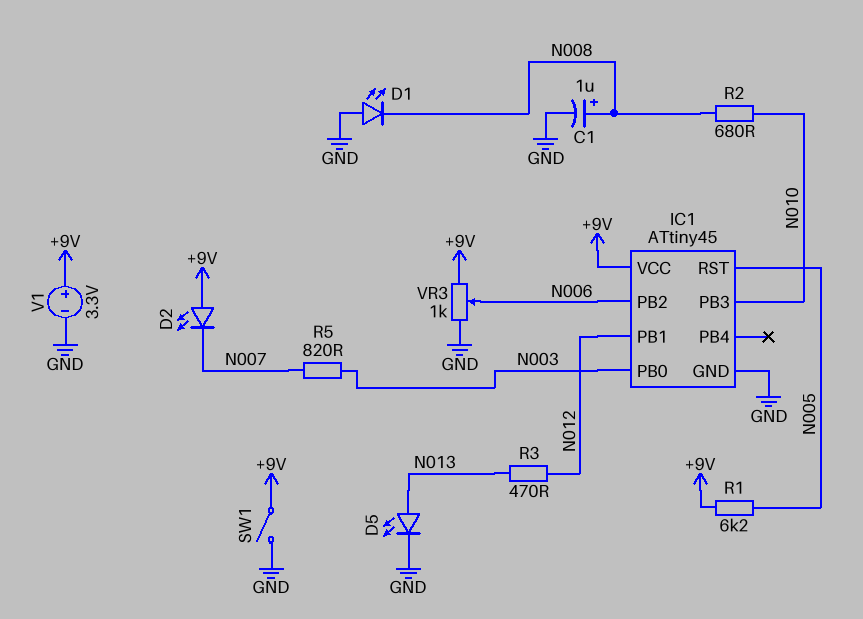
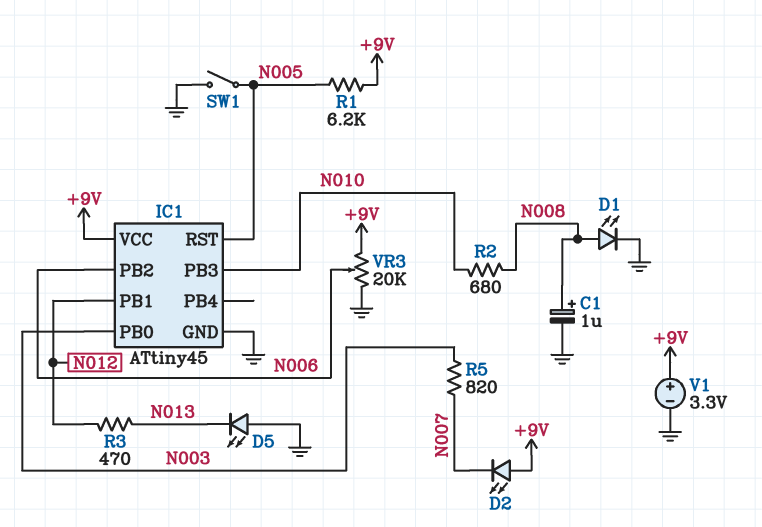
D1: LED (A GND, K N008) -> LED (A N008, K GND)
D5: LED (A N013, K GND) -> LED (A GND, K N013)
SW1: switch (+9V, GND) -> switch (GND, N005)
VR3: 1k (+9V, GND, wiper N006) -> 20k (+9V, GND, wiper N006)

